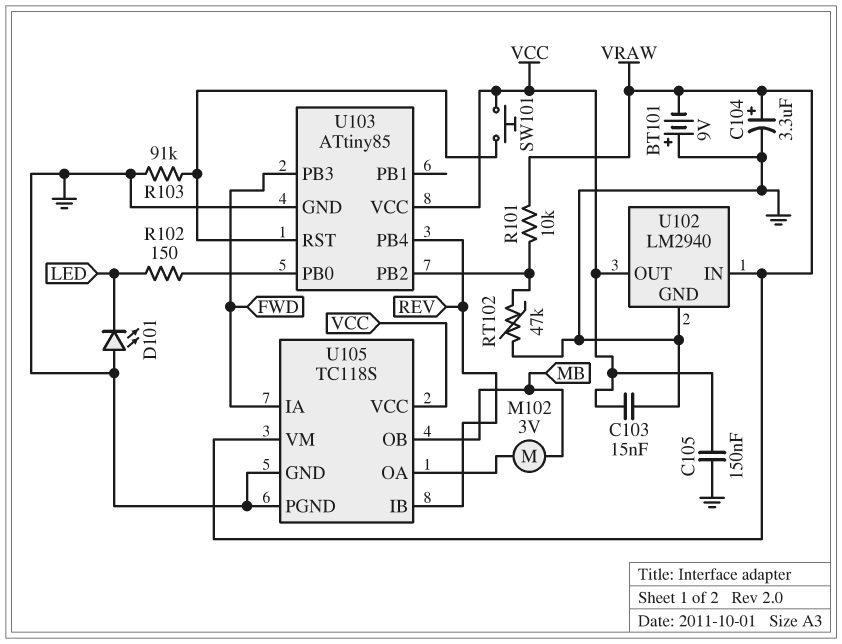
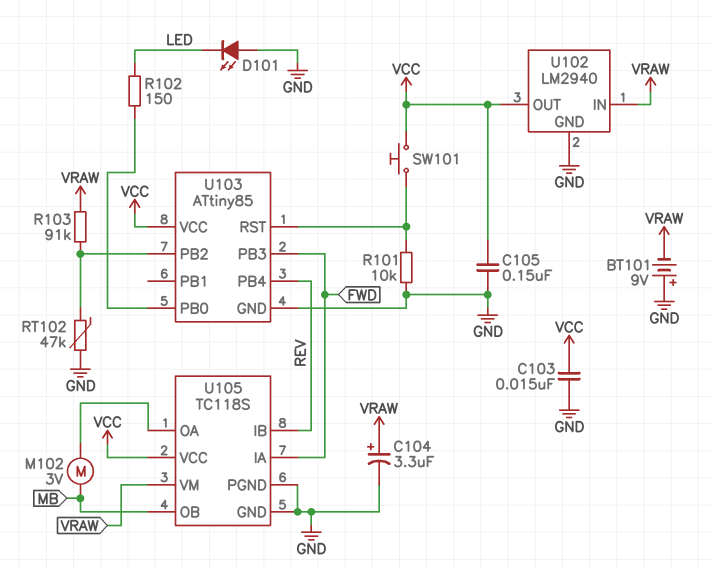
R101: 10k (U103/PB2, VRAW) -> 10k (GND, U103/RST)
R103: 91k (GND, U103/RST) -> 91k (U103/PB2, VRAW)

